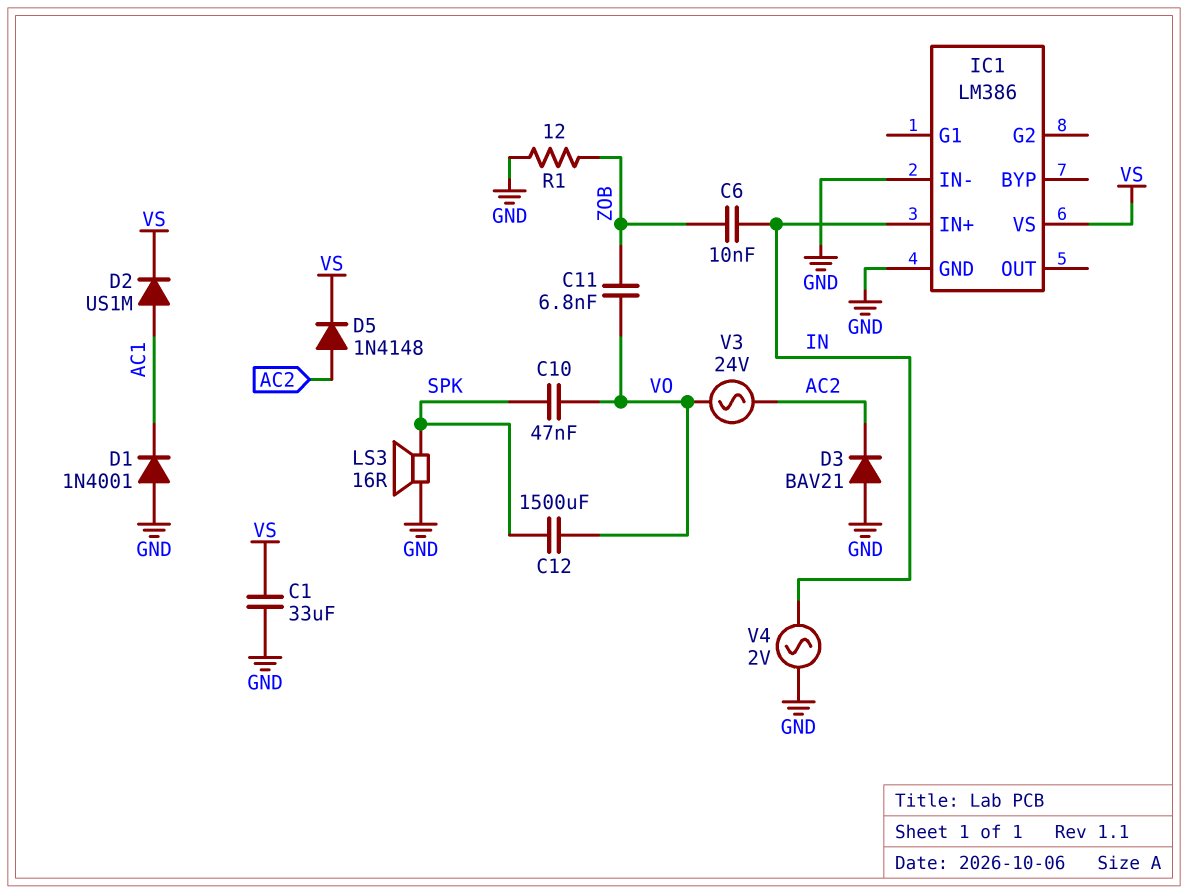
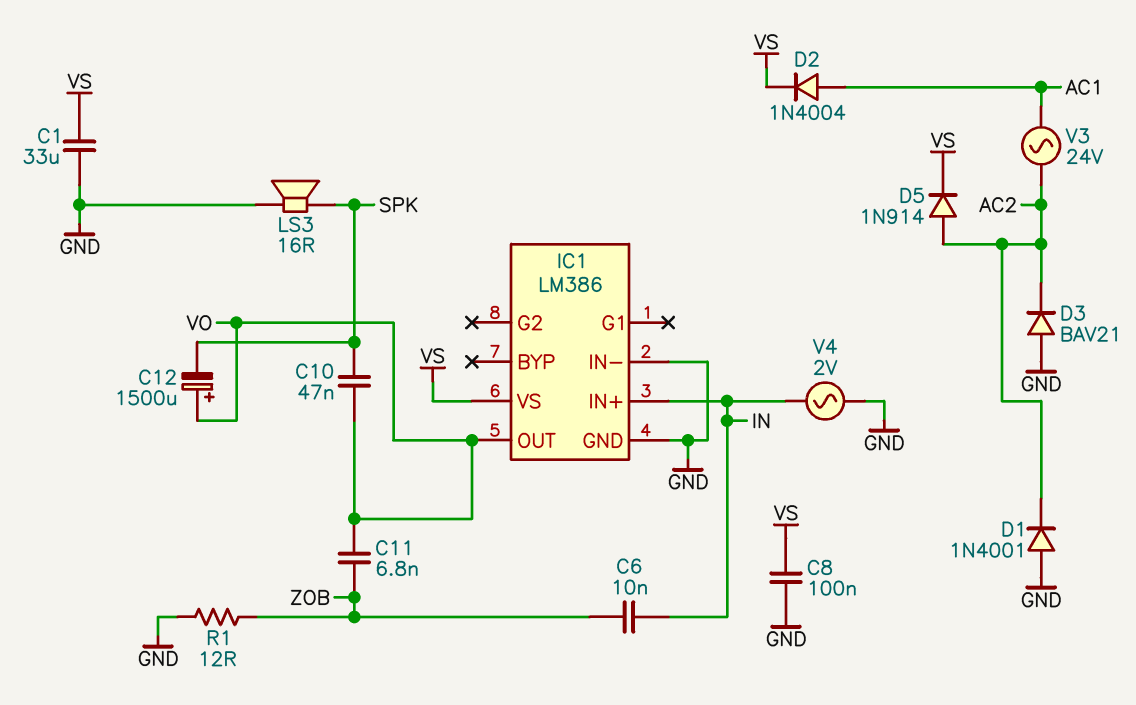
C8: none -> 100nF (GND, VS)
C12: 1500uF (SPK, VO) -> 1500uF (plus VO, minus SPK)
D1: diode 1N4001 (A GND, K AC1) -> diode 1N4001 (A GND, K AC2)
D2: diode US1M (A AC1, K VS) -> diode 1N4004 (A AC1, K VS)
D5: diode 1N4148 (A AC2, K VS) -> diode 1N914 (A AC2, K VS)
IC1 pin OUT: none -> VO
V3: AC 24V (AC2, VO) -> AC 24V (AC1, AC2)

